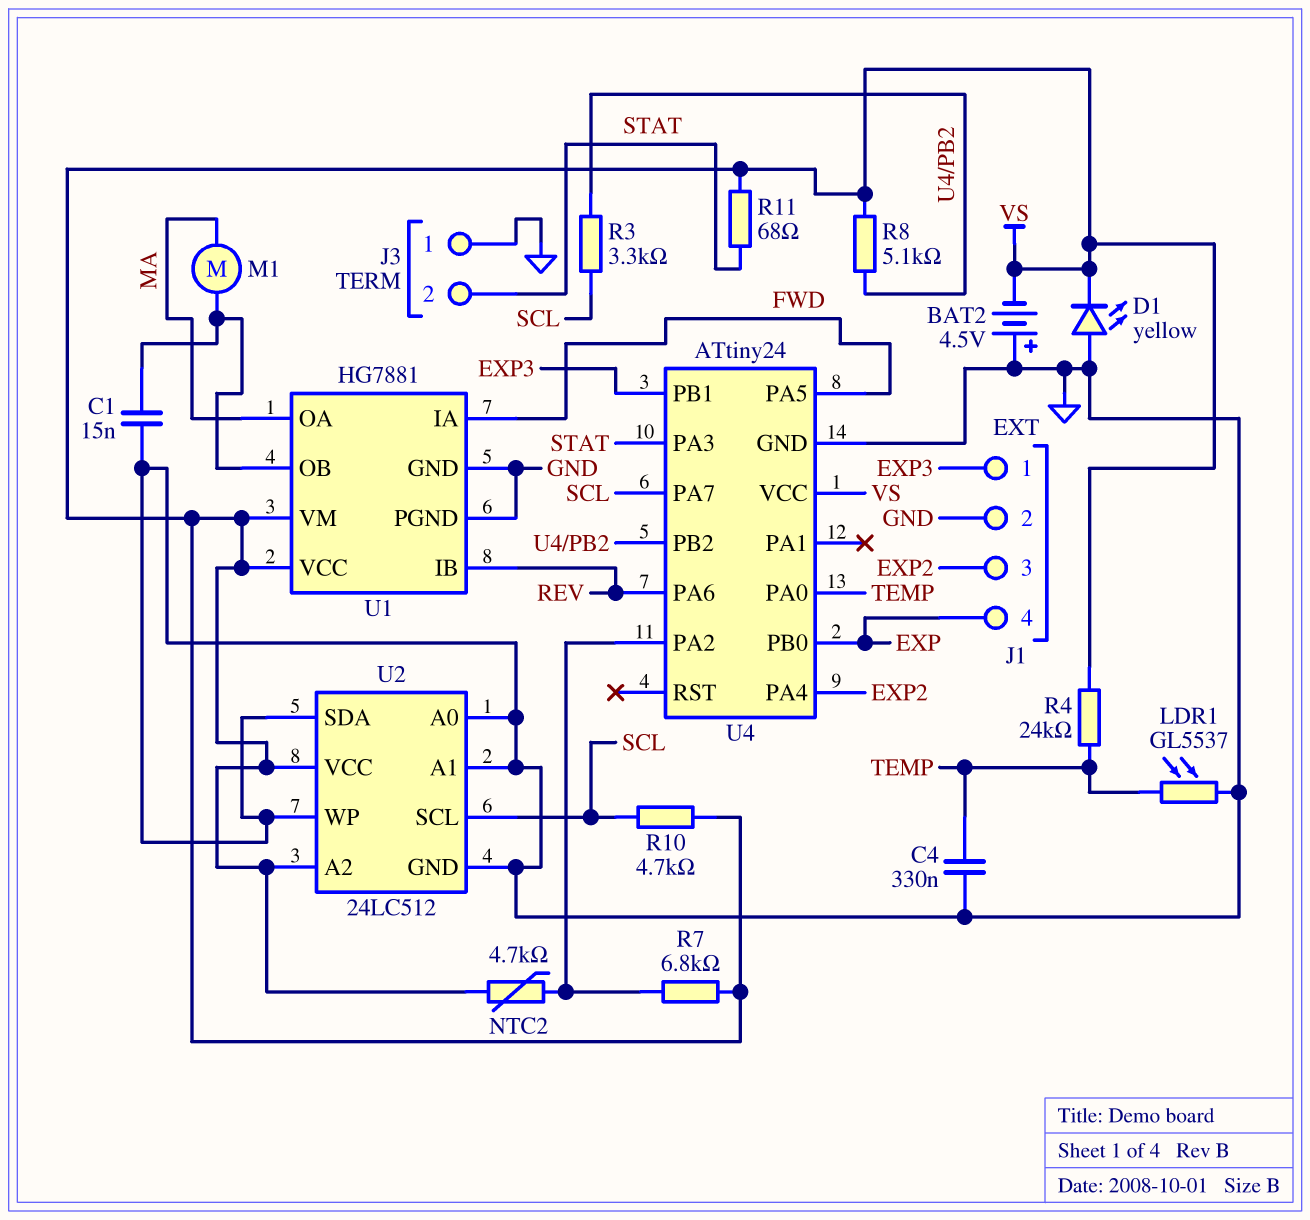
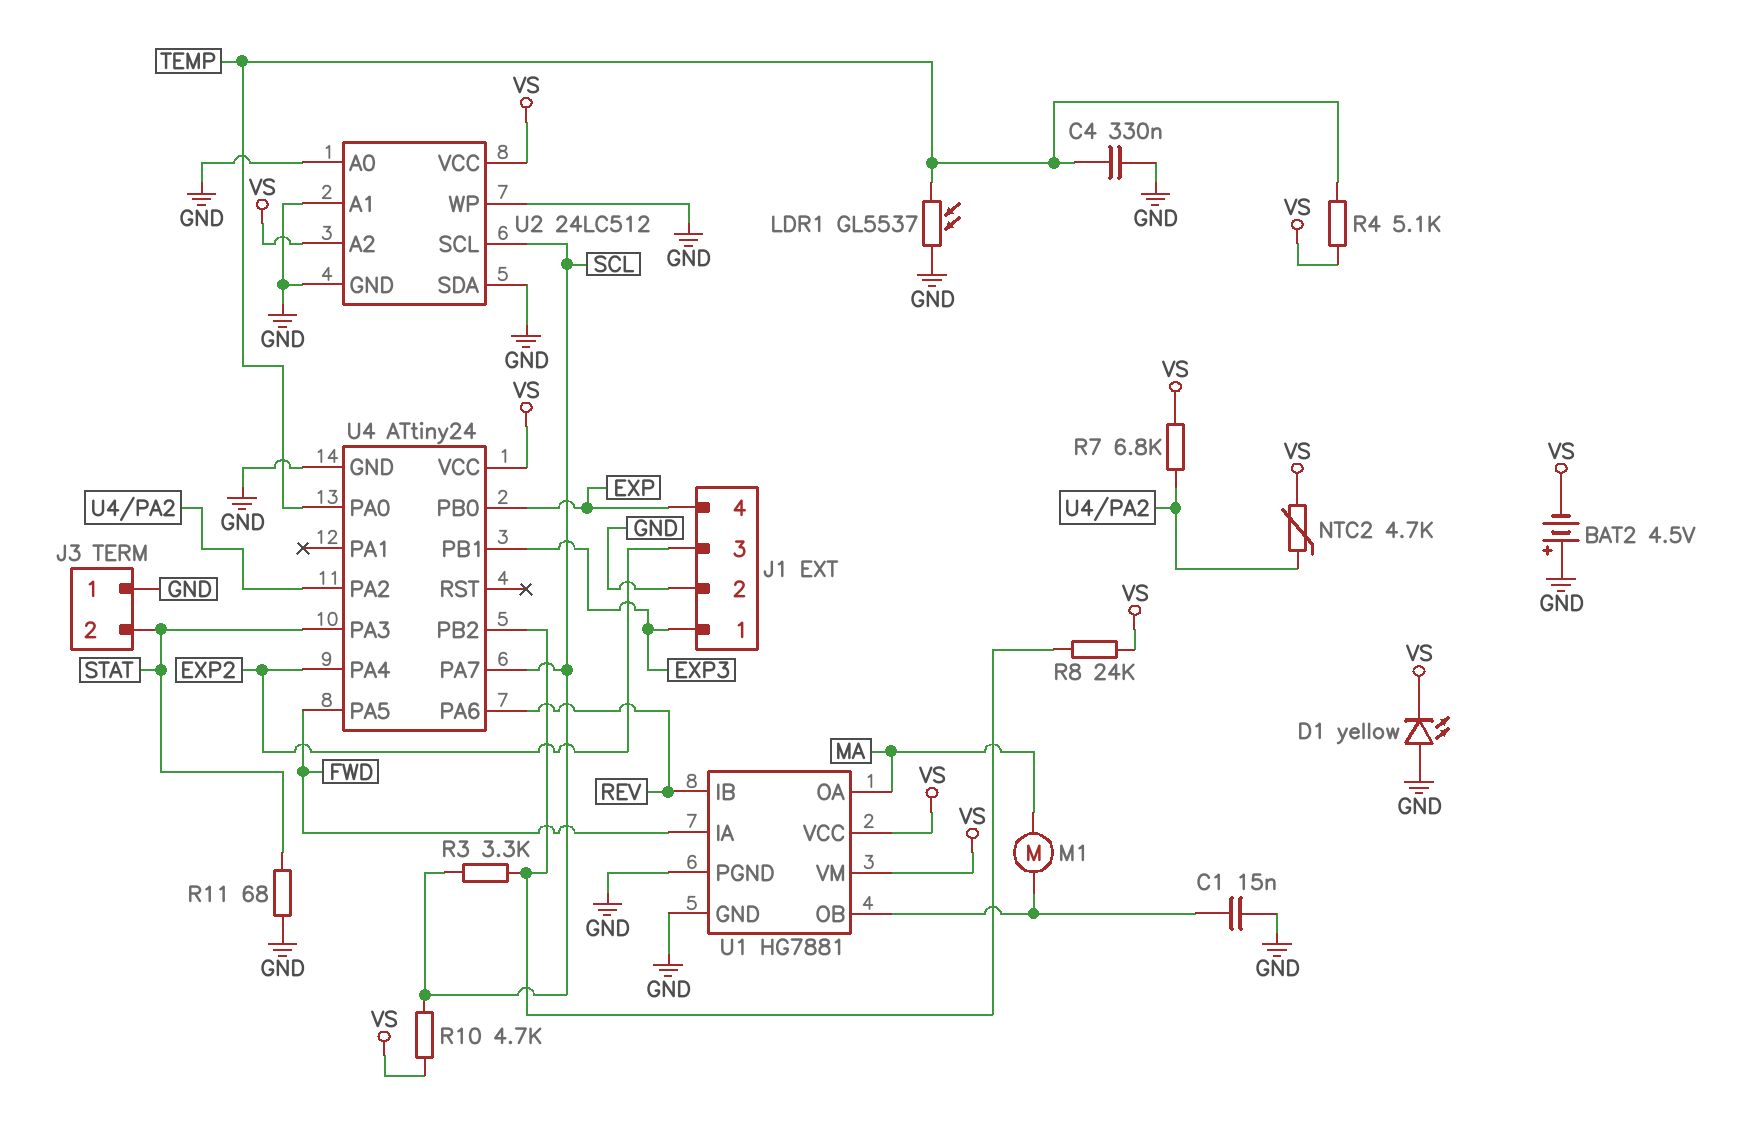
R4: 24k (TEMP, VS) -> 5.1k (TEMP, VS)
R8: 5.1k (U4/PB2, VS) -> 24k (U4/PB2, VS)
R11: 68 (STAT, VS) -> 68 (GND, STAT)

